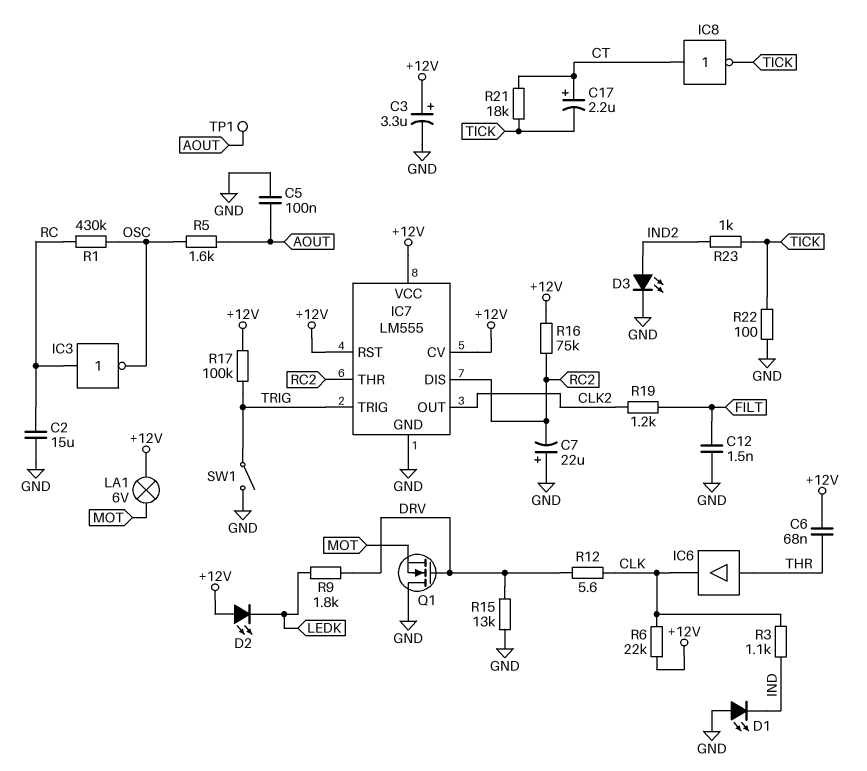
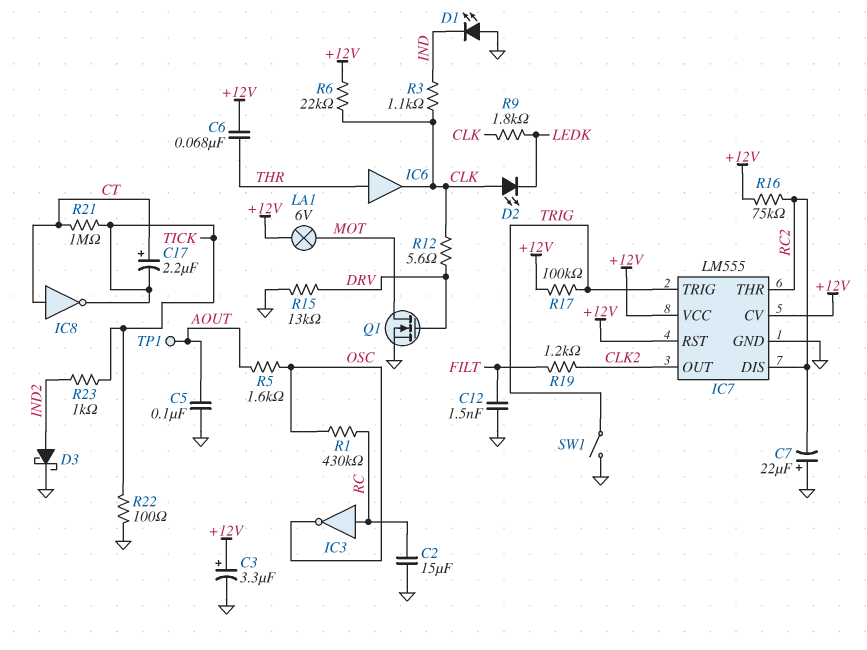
D2: LED (A +12V, K LEDK) -> LED (A CLK, K LEDK)
D3: LED (A IND2, K GND) -> schottky (A IND2, K GND)
Q1: NMOS (G DRV, D GND, S MOT) -> NMOS (G DRV, D MOT, S GND)
R9: 1.8k (DRV, LEDK) -> 1.8k (CLK, LEDK)
R21: 18k (CT, TICK) -> 1M (CT, TICK)

